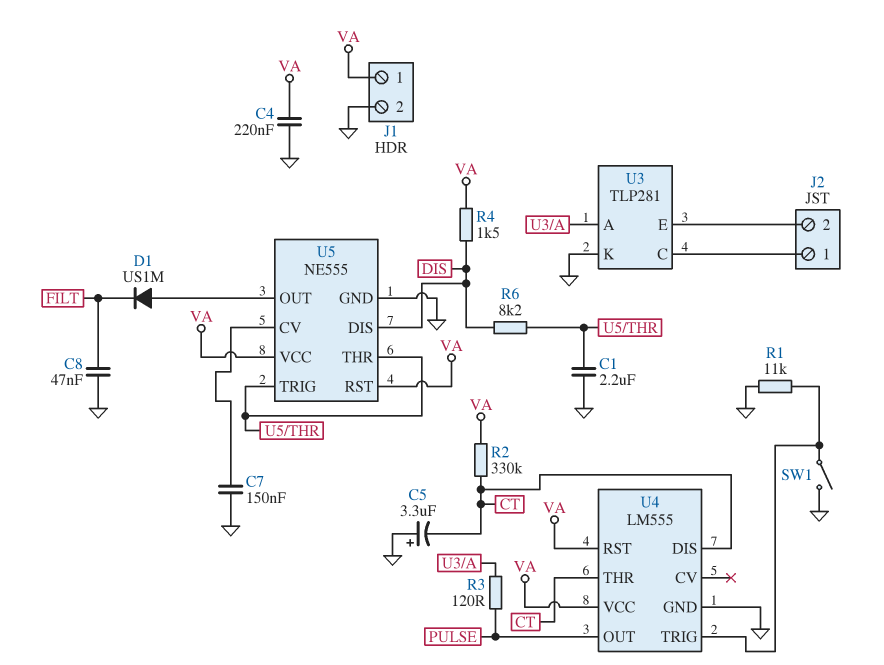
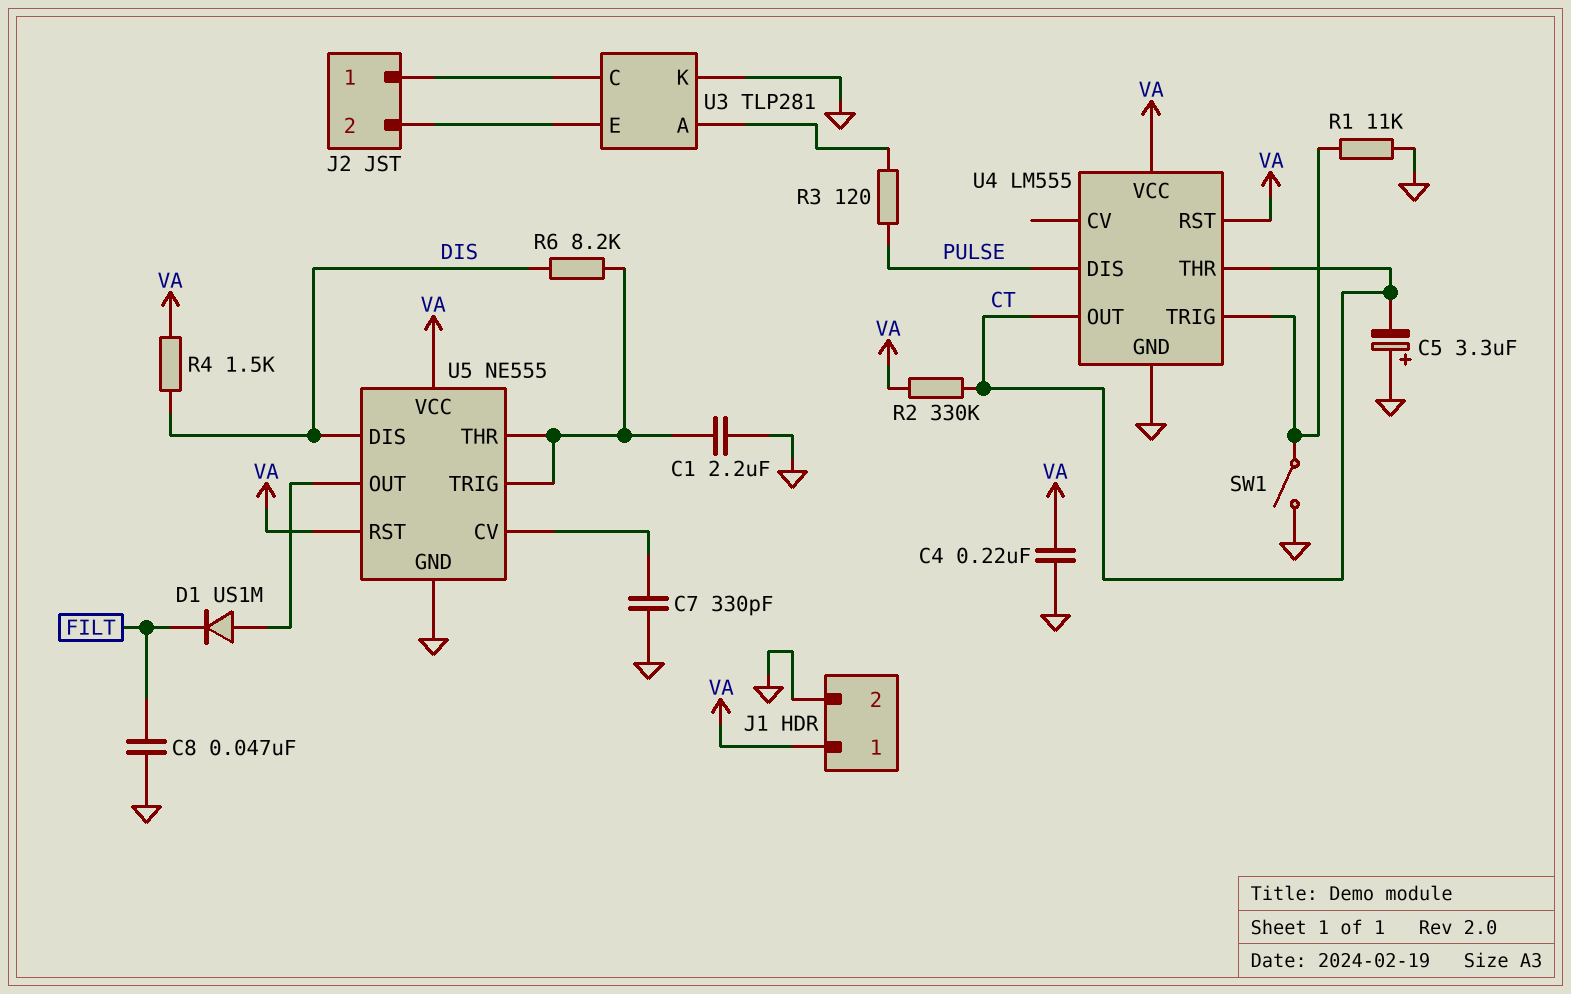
C7: 150nF (GND, U5/CV) -> 330pF (GND, U5/CV)
U4 pin DIS: CT -> PULSE
U4 pin OUT: PULSE -> CT

